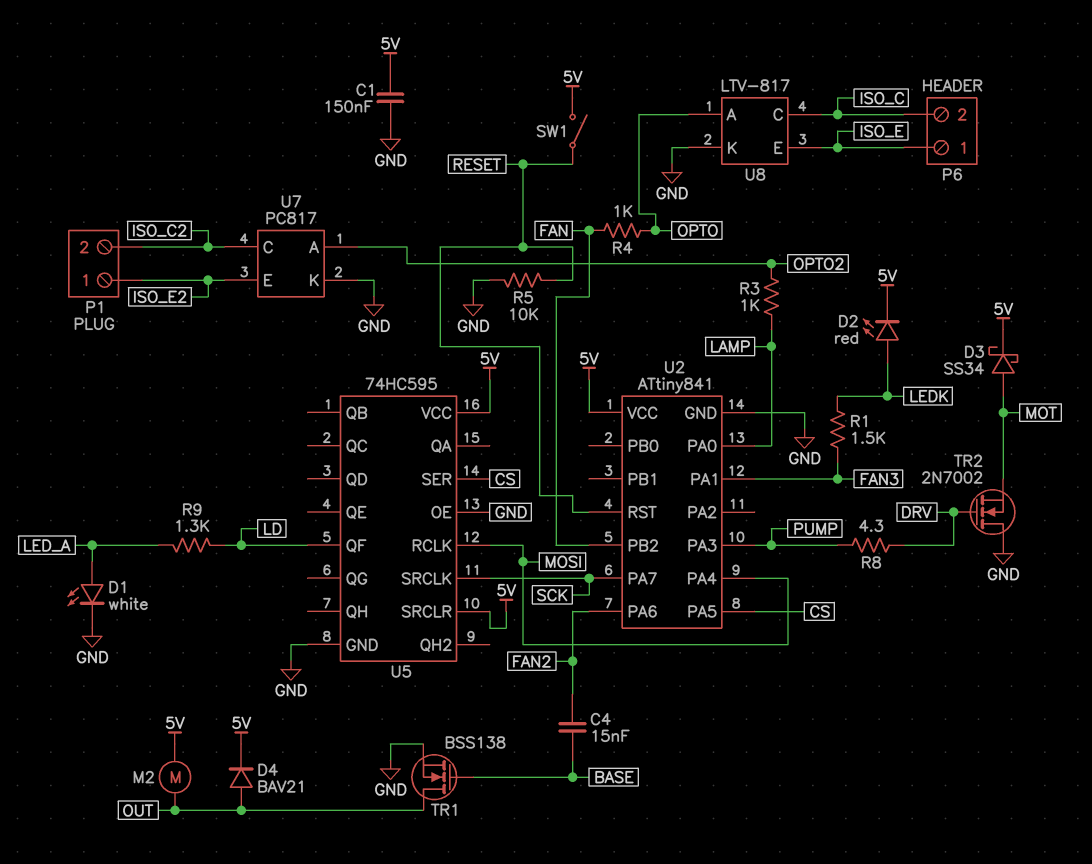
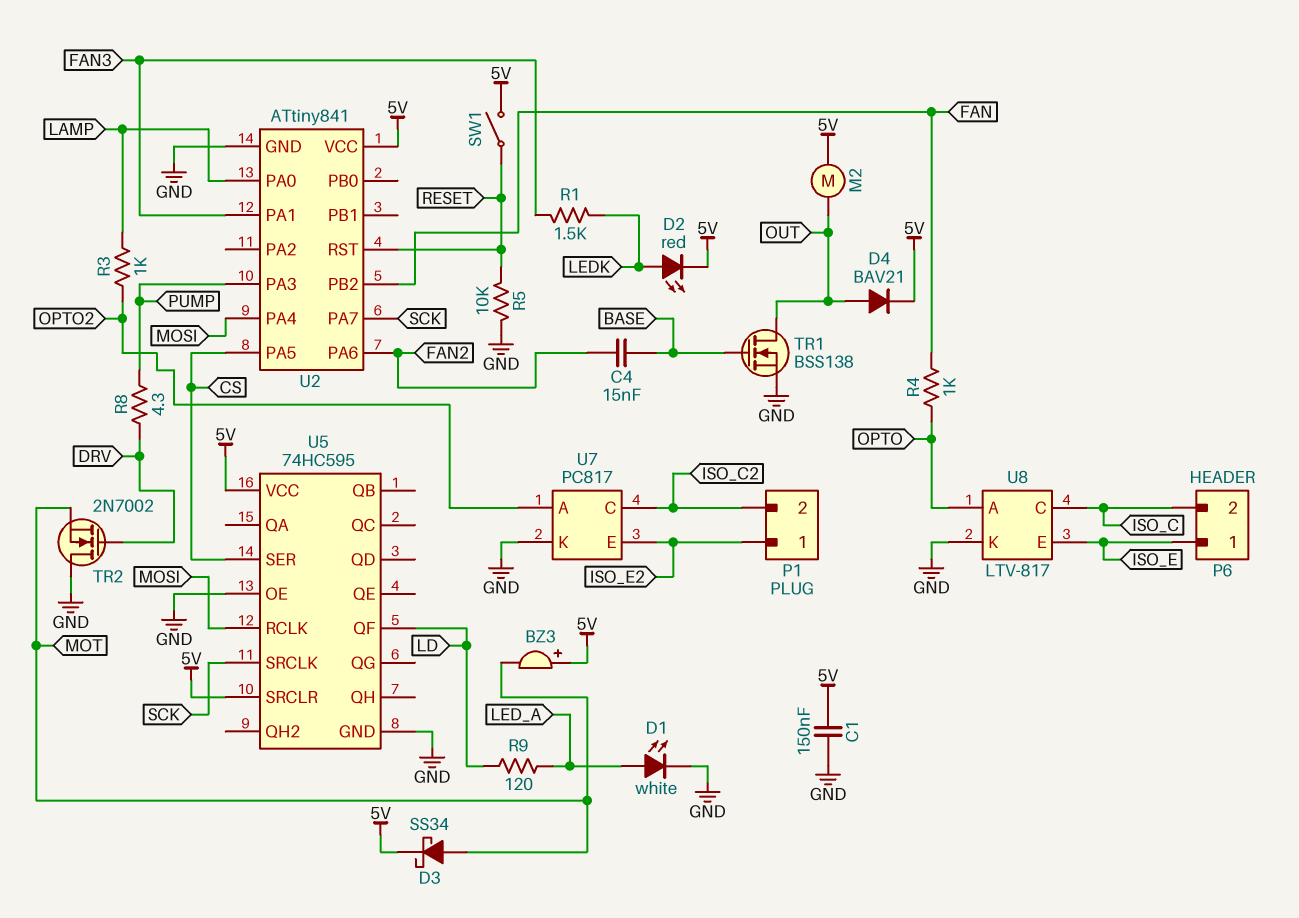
BZ3: none -> buzzer (plus 5V, minus MOT)
R9: 1.3k (LD, LED_A) -> 120 (LD, LED_A)

